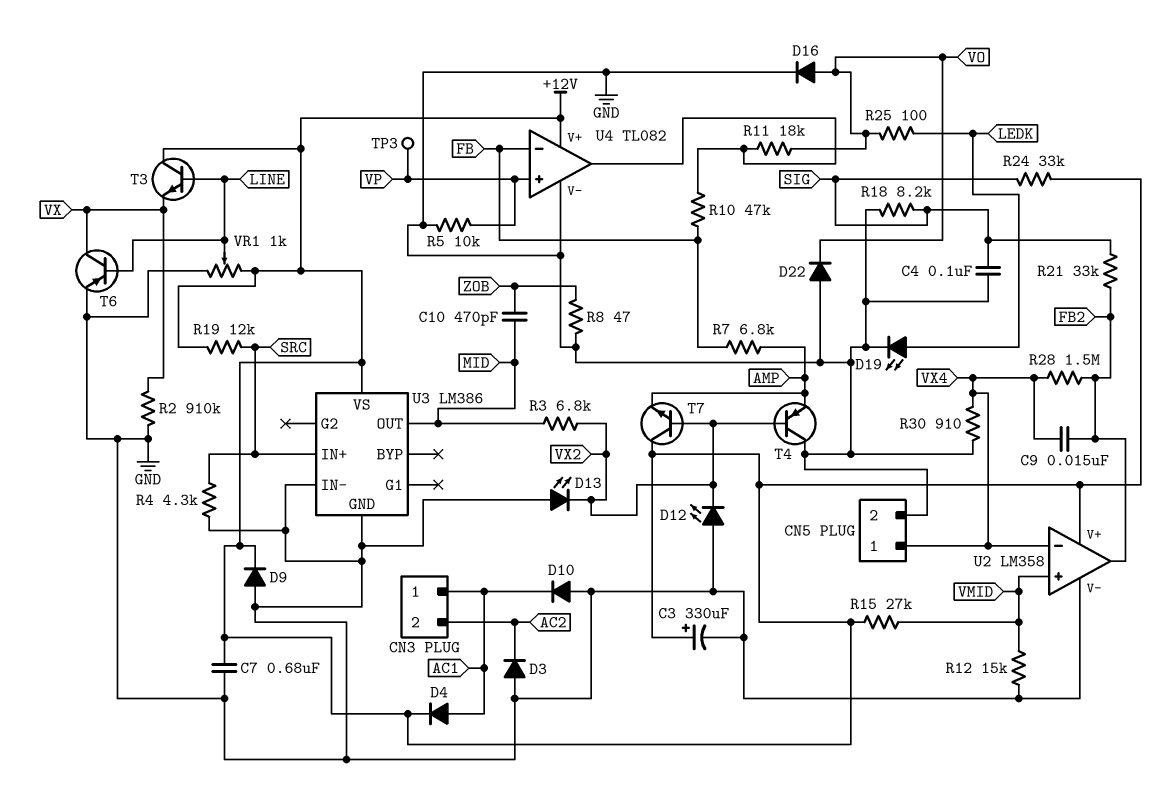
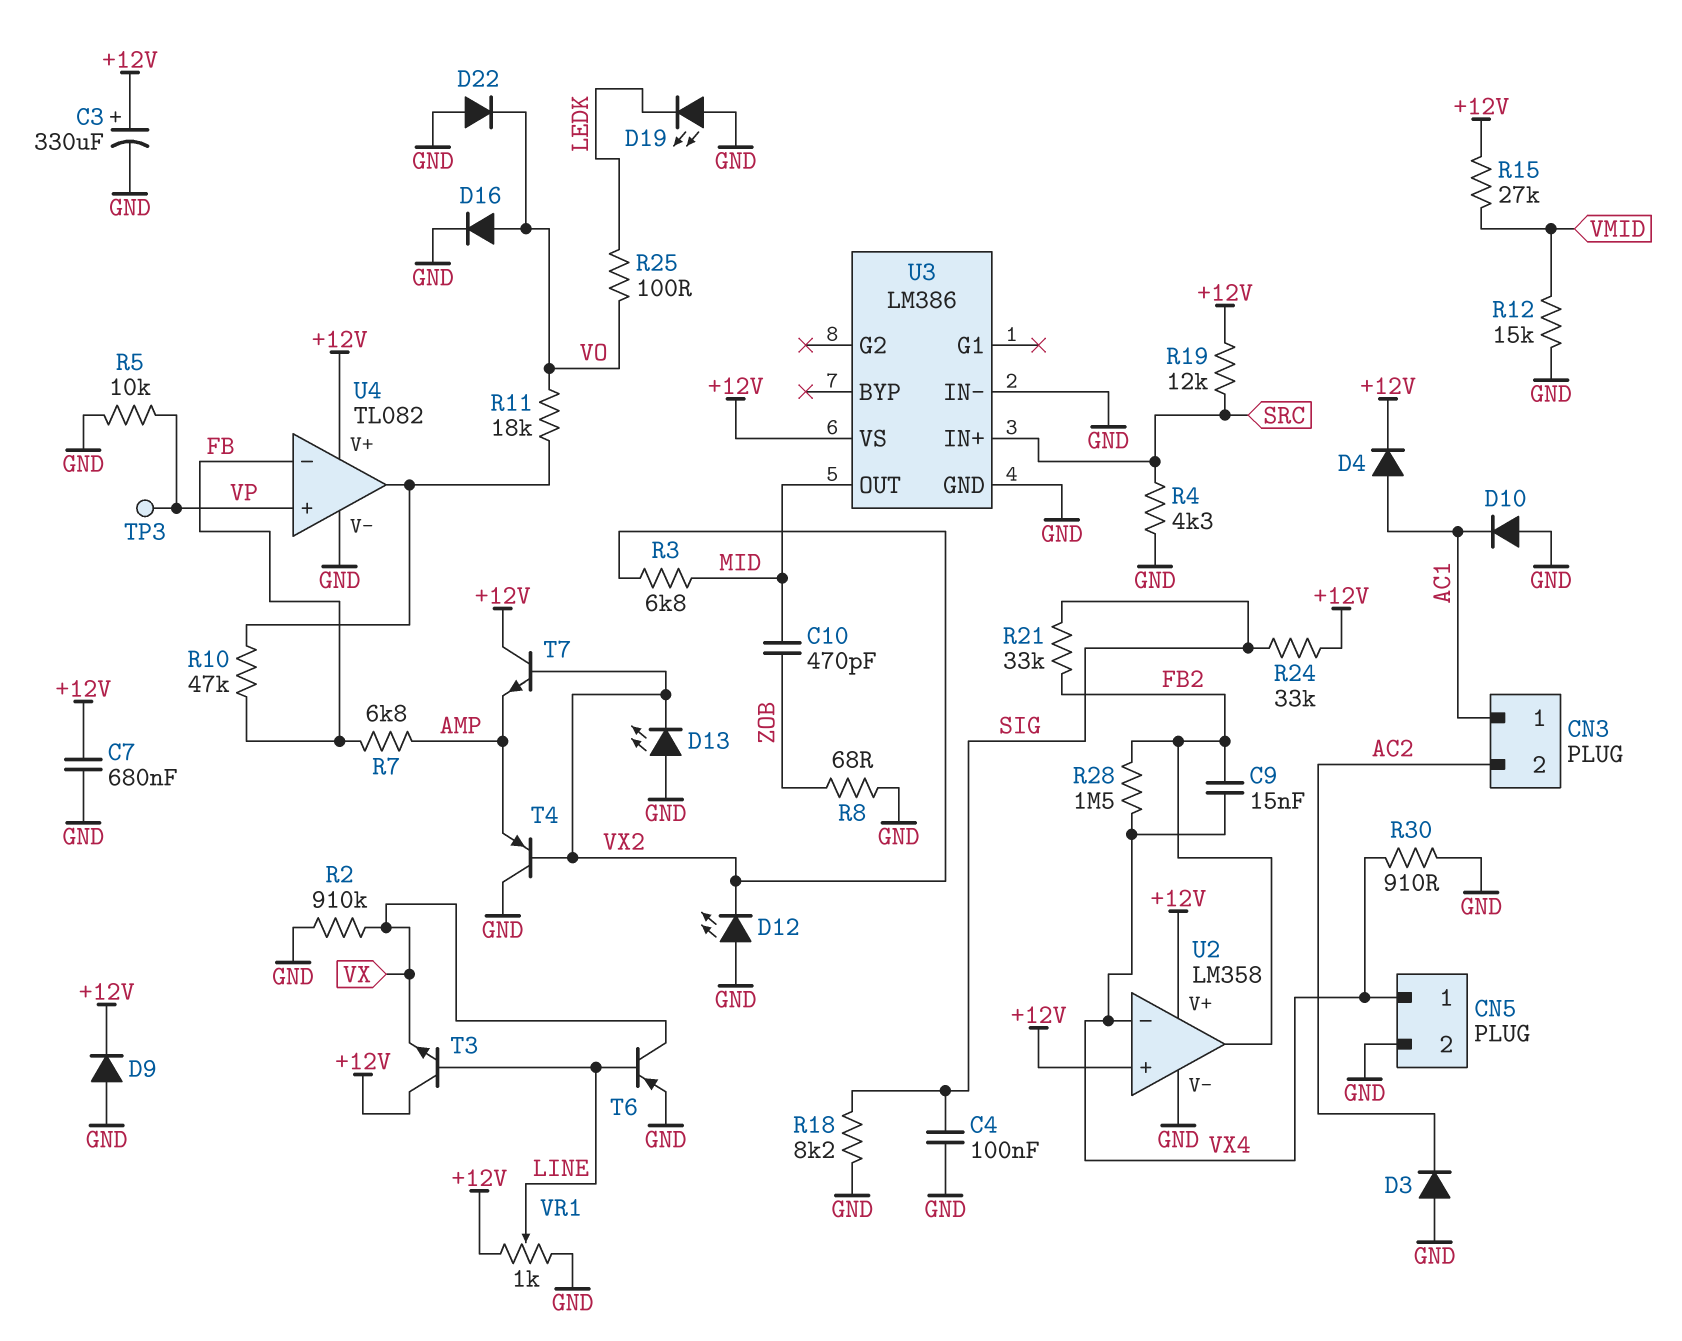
D19: LED (A LEDK, K GND) -> LED (A GND, K LEDK)
R8: 47 (GND, ZOB) -> 68 (GND, ZOB)
U2 pin in+: VMID -> +12V

